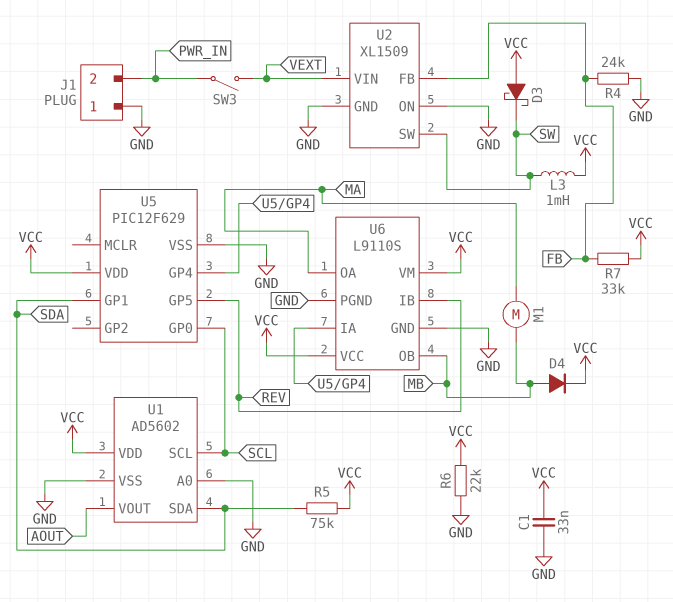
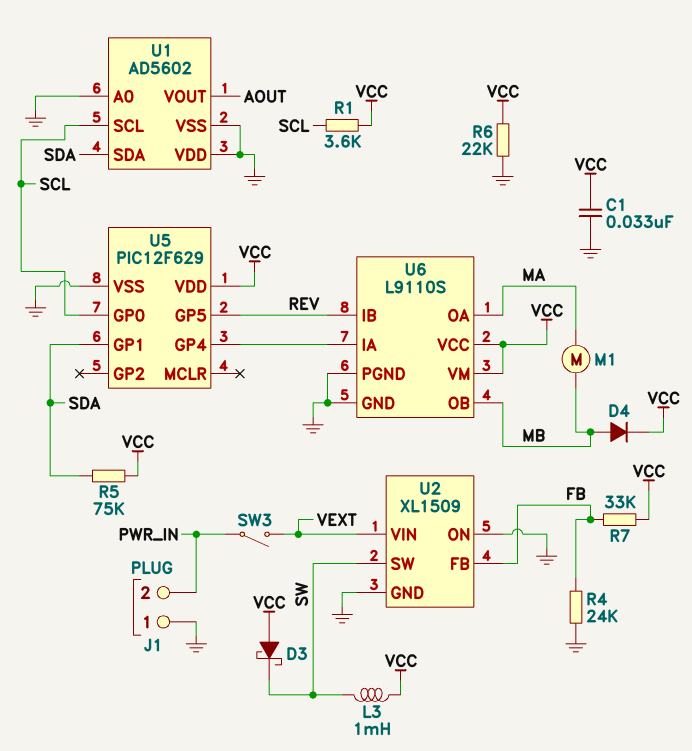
R1: none -> 3.6k (SCL, VCC)
U1 pin VDD: VCC -> GND

